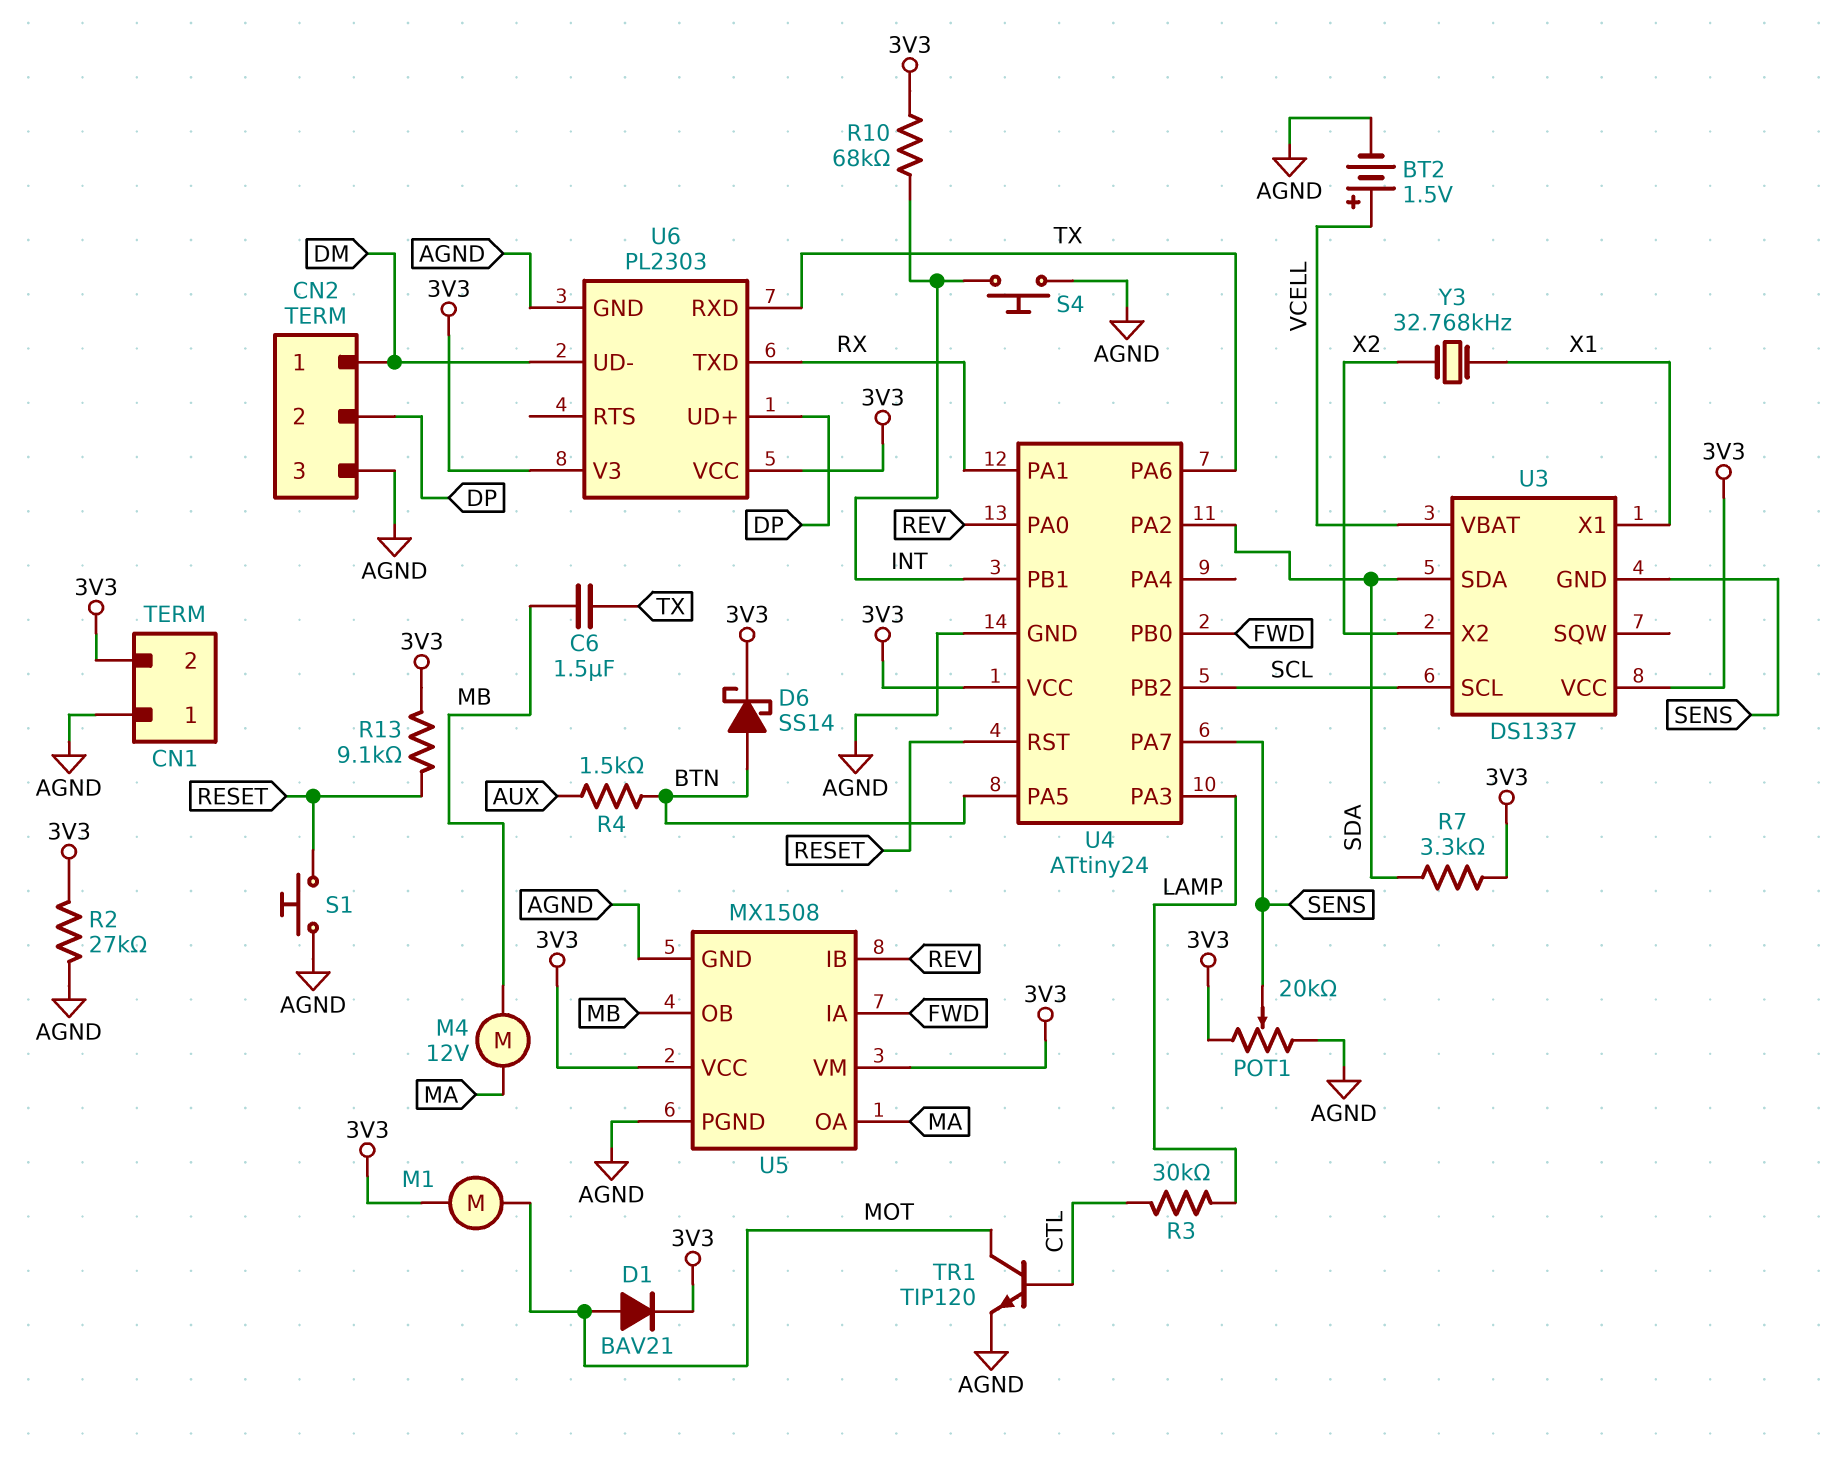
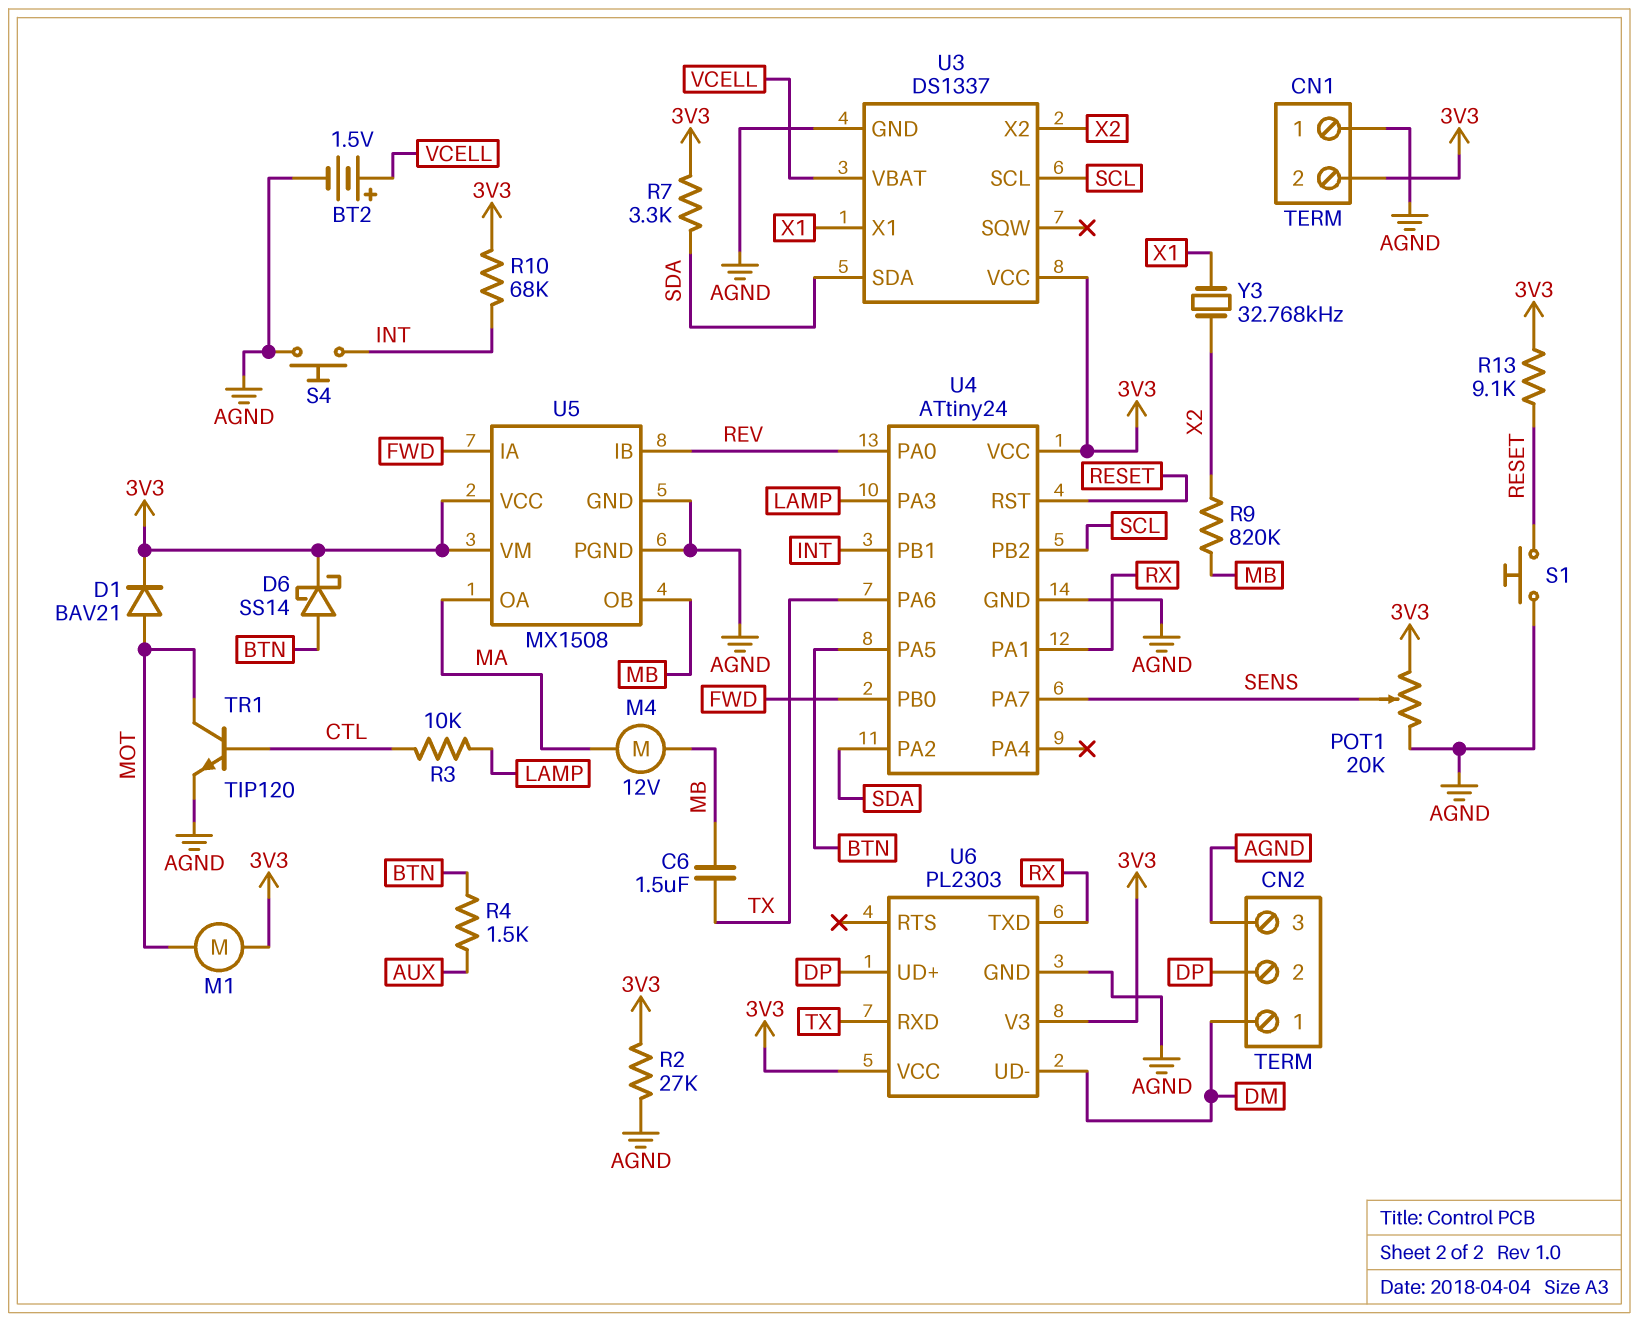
R3: 30k (CTL, LAMP) -> 10k (CTL, LAMP)
R9: none -> 820k (MB, X2)
U3 pin GND: SENS -> AGND

